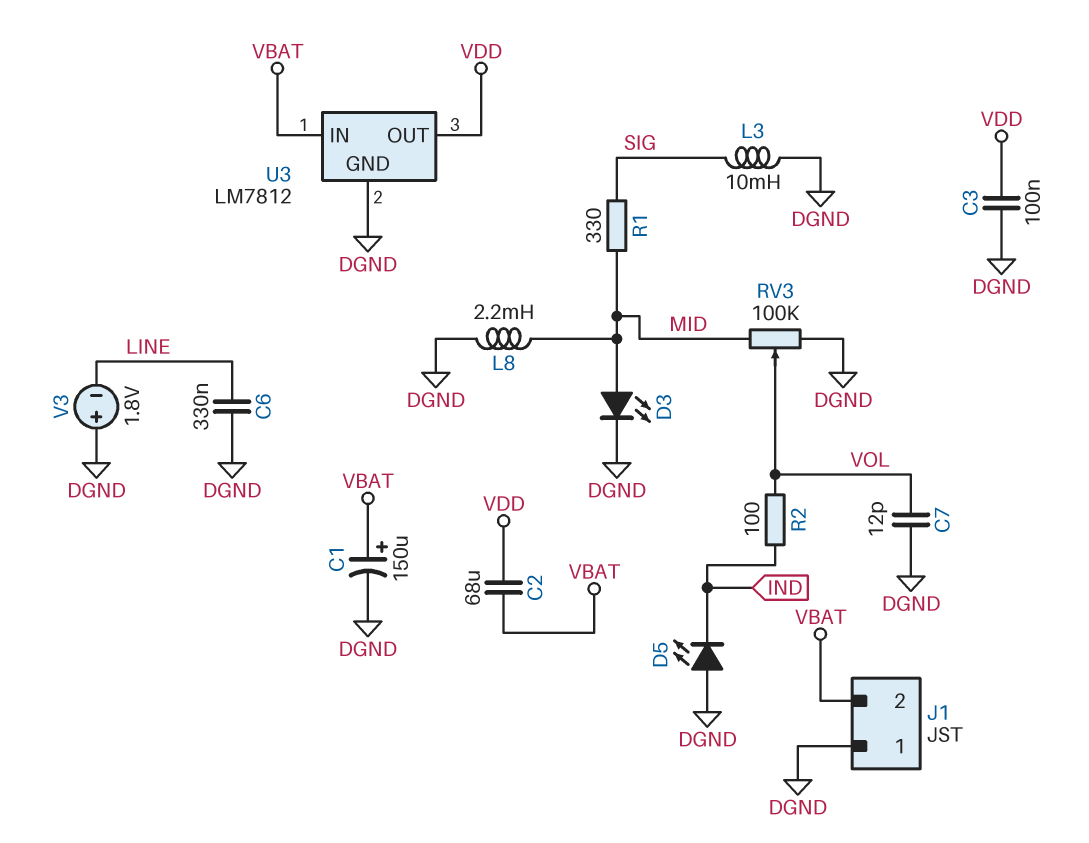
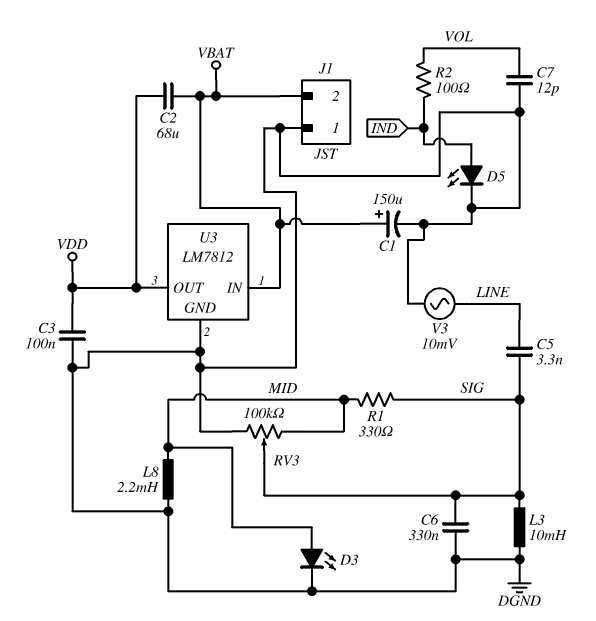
C5: none -> 3.3nF (LINE, SIG)
C6: 330nF (DGND, LINE) -> 330nF (DGND, SIG)
D5: LED (A DGND, K IND) -> LED (A IND, K DGND)
RV3: 100k (DGND, MID, wiper VOL) -> 100k (DGND, MID, wiper SIG)
V3: 1.8V (plus DGND, minus LINE) -> AC 10mV (DGND, LINE)

